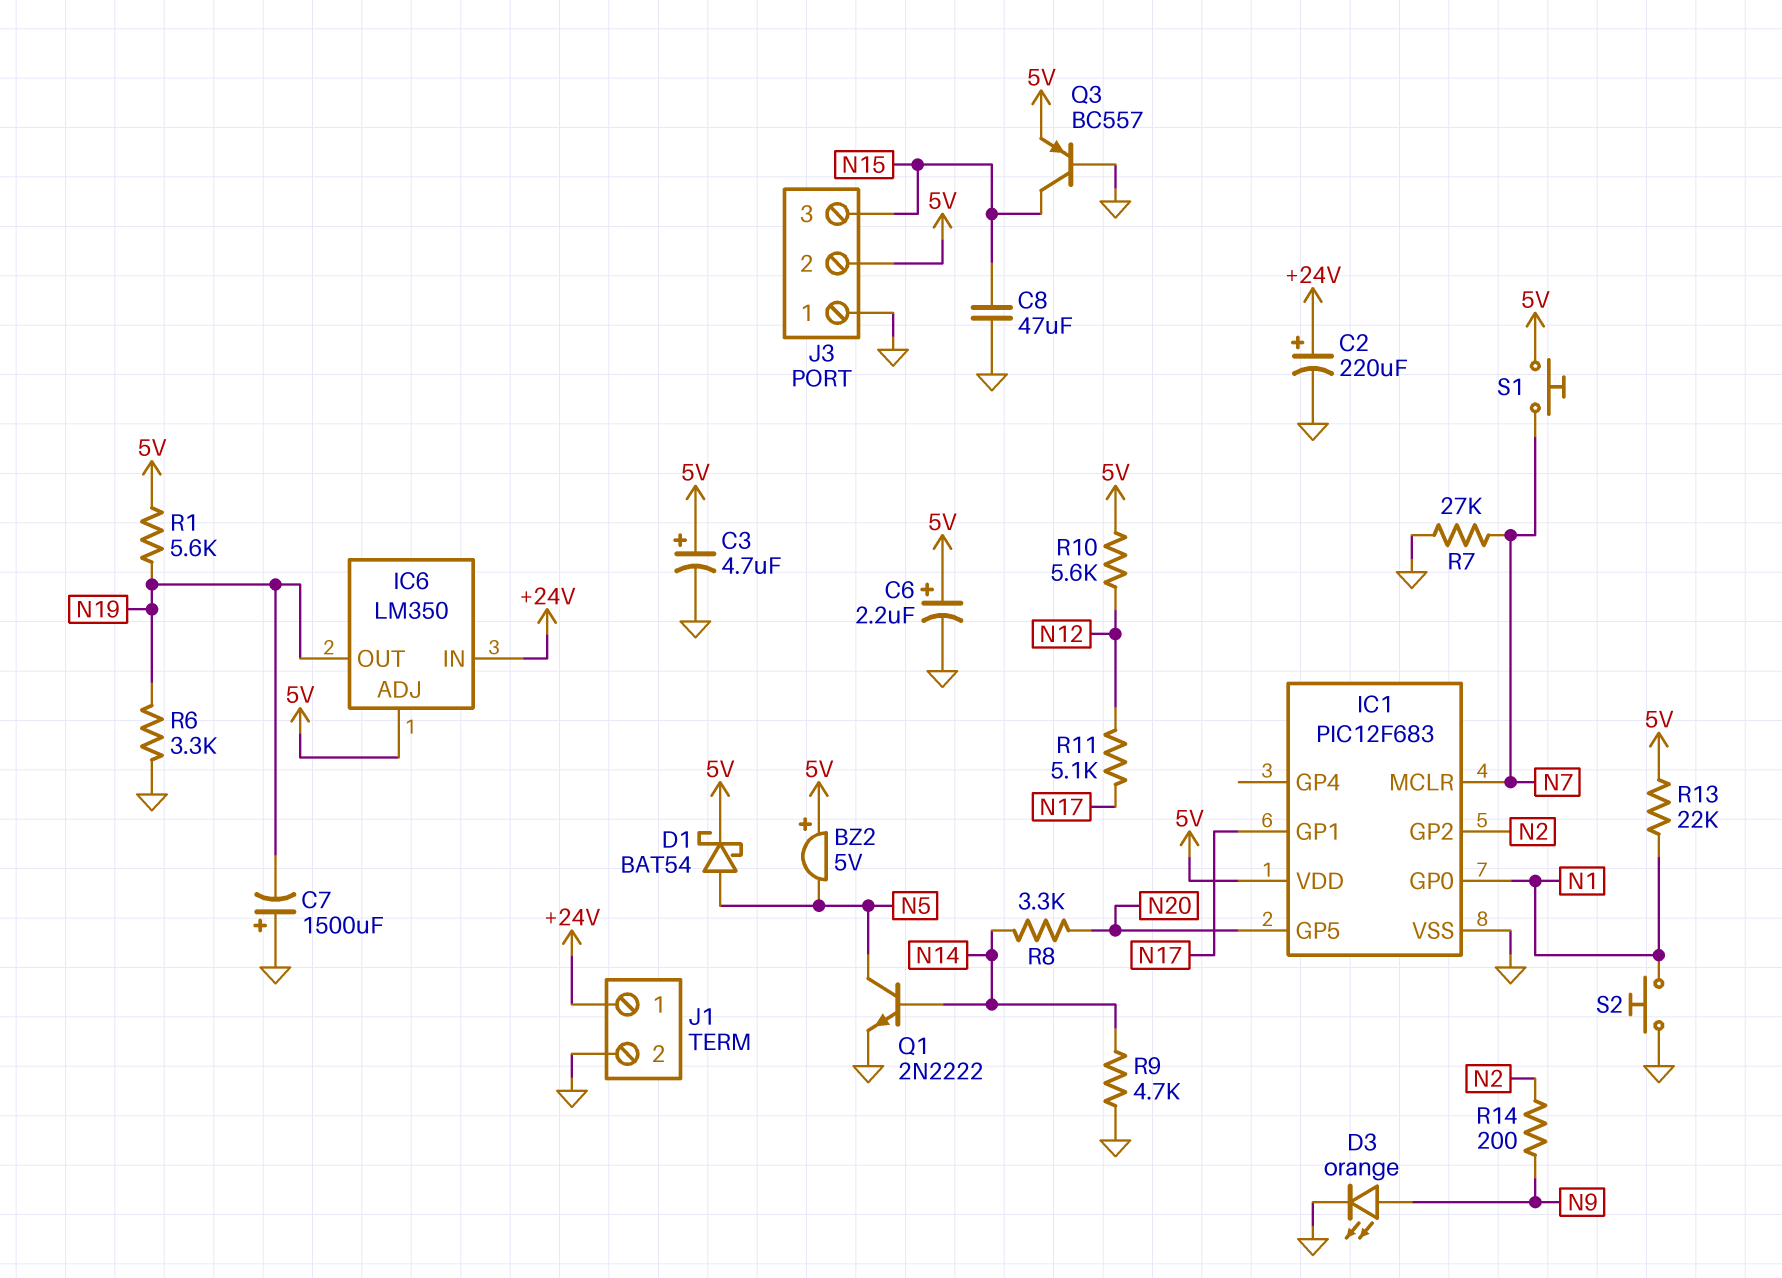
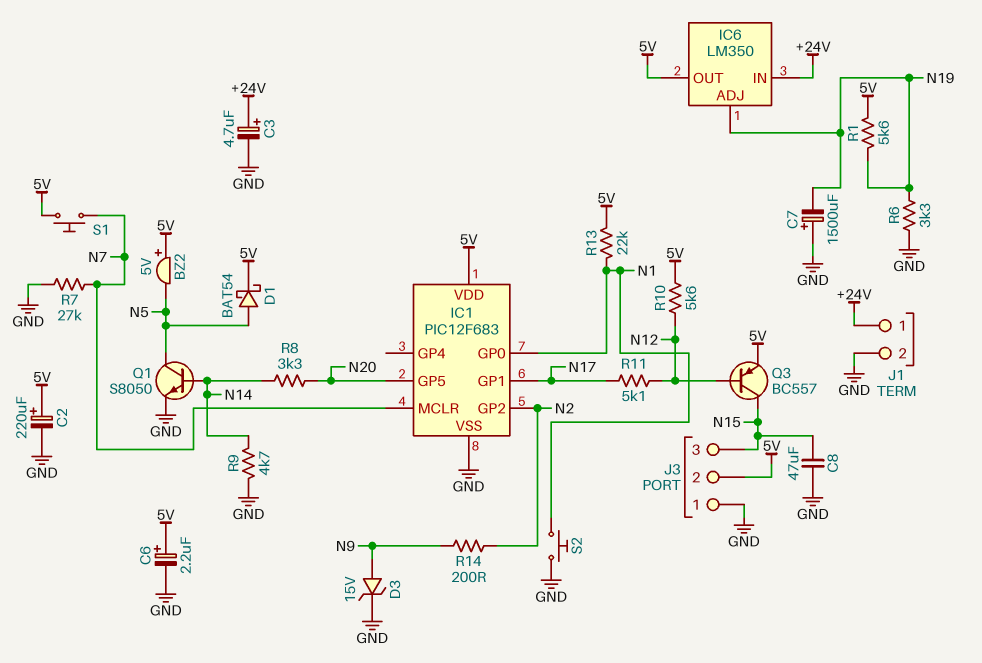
C2: 220uF (plus +24V, minus GND) -> 220uF (plus 5V, minus GND)
C3: 4.7uF (plus 5V, minus GND) -> 4.7uF (plus +24V, minus GND)
D3: LED orange (A N9, K GND) -> zener 15V (A N9, K GND)
IC6 pin ADJ: 5V -> N19
IC6 pin OUT: N19 -> 5V
Q1: NPN 2N2222 (B N14, C N5, E GND) -> NPN S8050 (B N14, C N5, E GND)
Q3: PNP BC557 (B GND, C N15, E 5V) -> PNP BC557 (B N12, C N15, E 5V)

